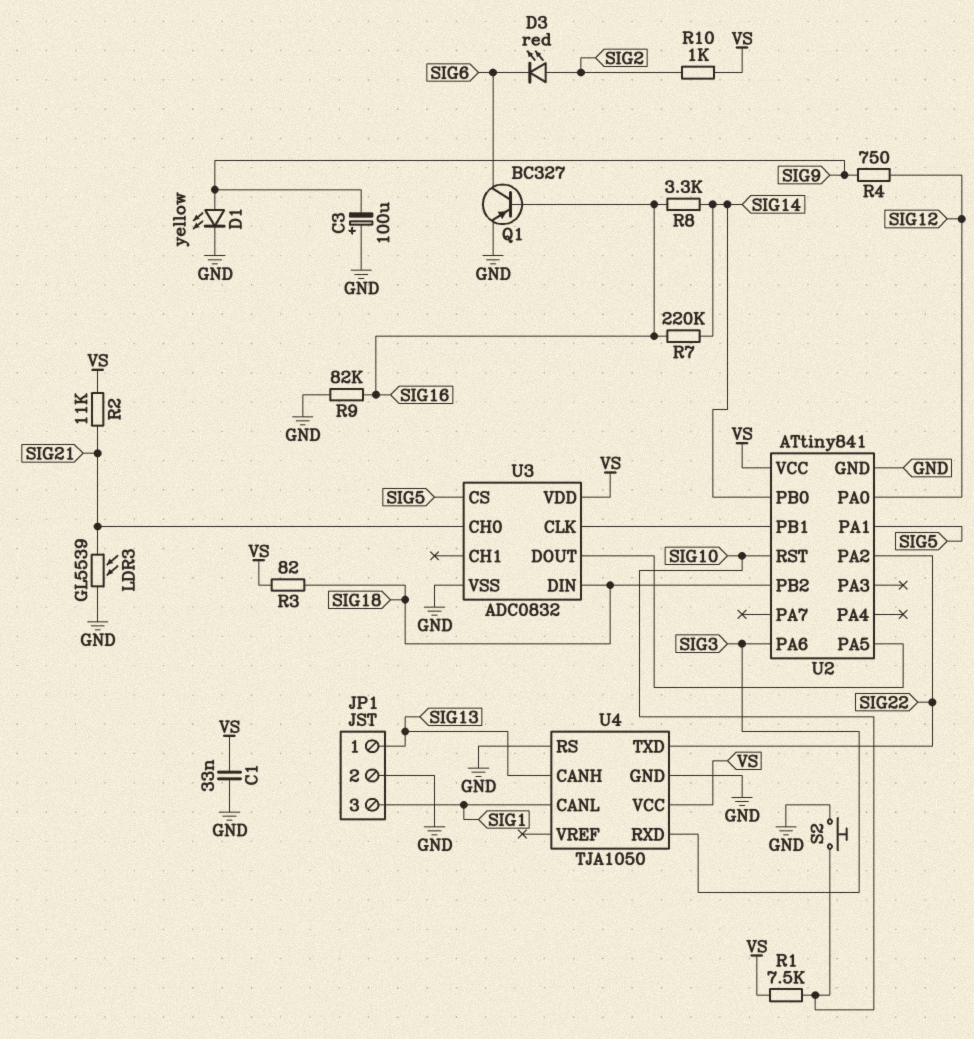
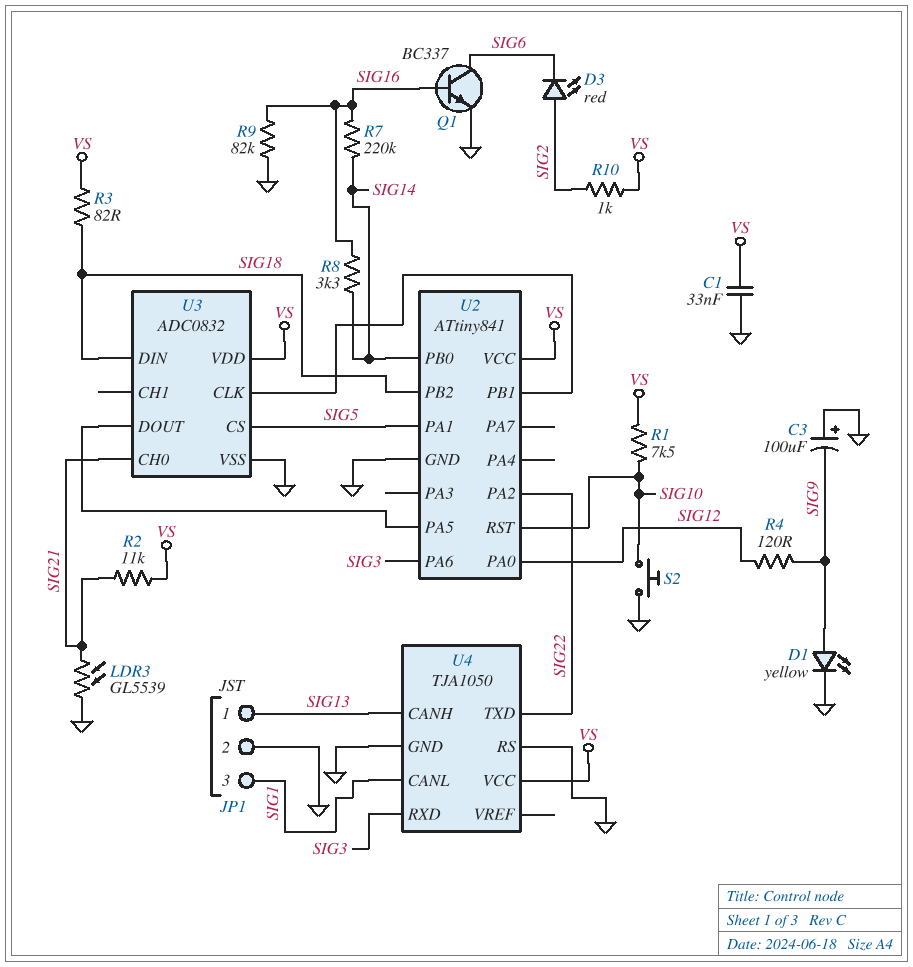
Q1: PNP BC327 (B SIG16, C SIG6, E GND) -> NPN BC337 (B SIG16, C SIG6, E GND)
R4: 750 (SIG9, SIG12) -> 120 (SIG9, SIG12)

